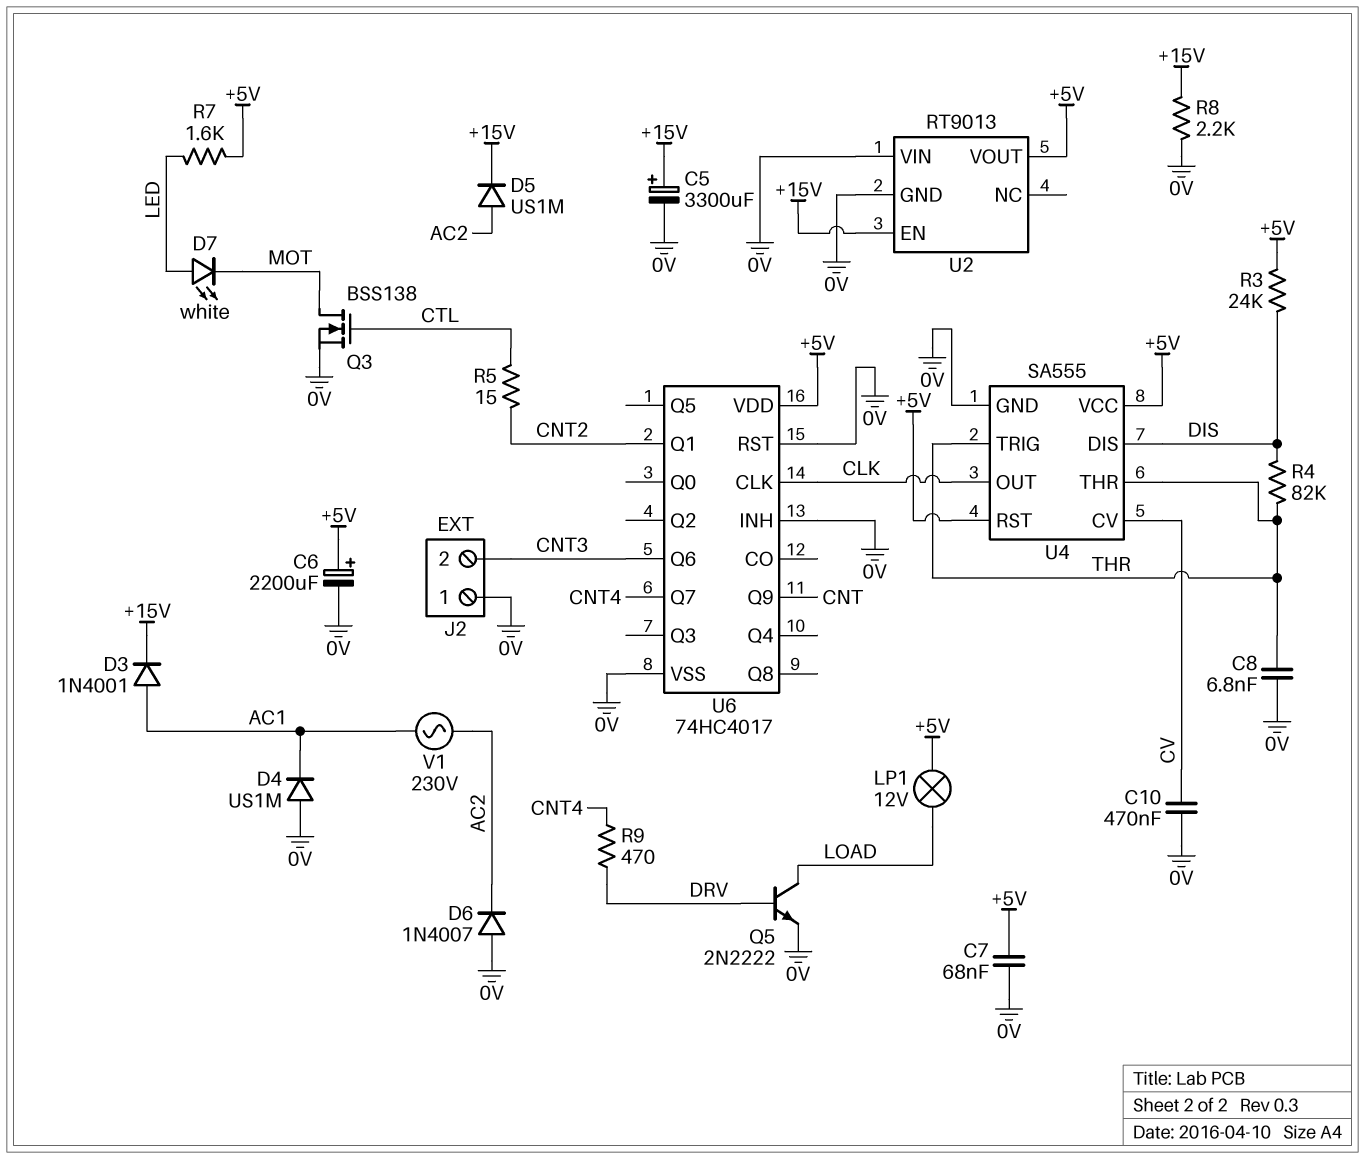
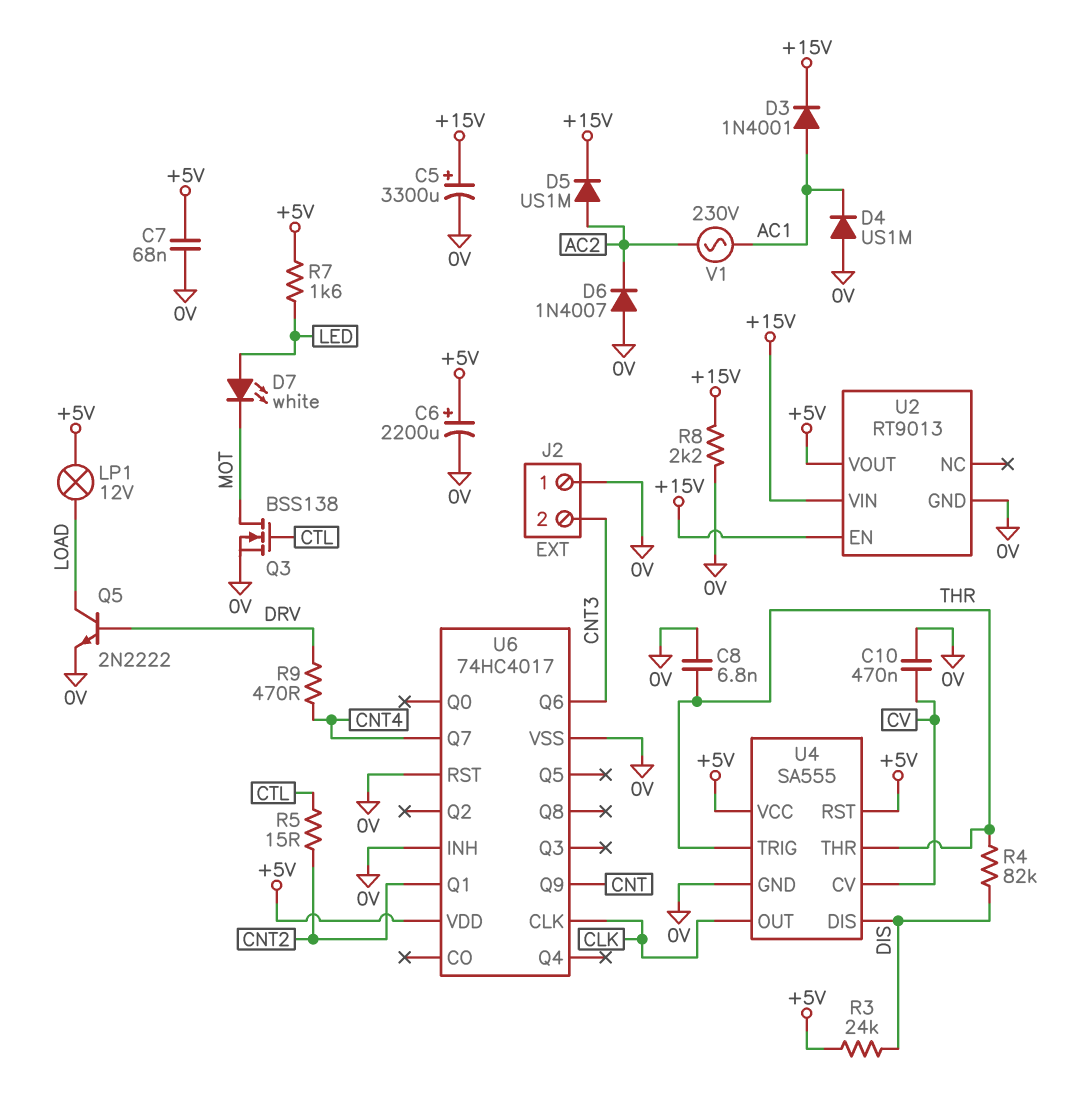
U2 pin VIN: 0V -> +15V

